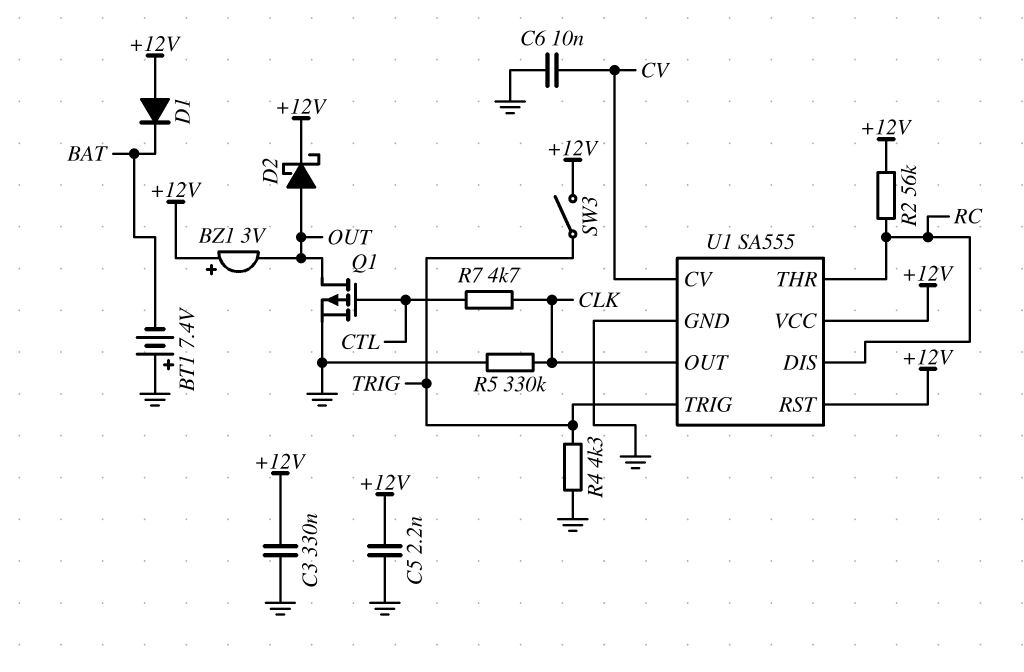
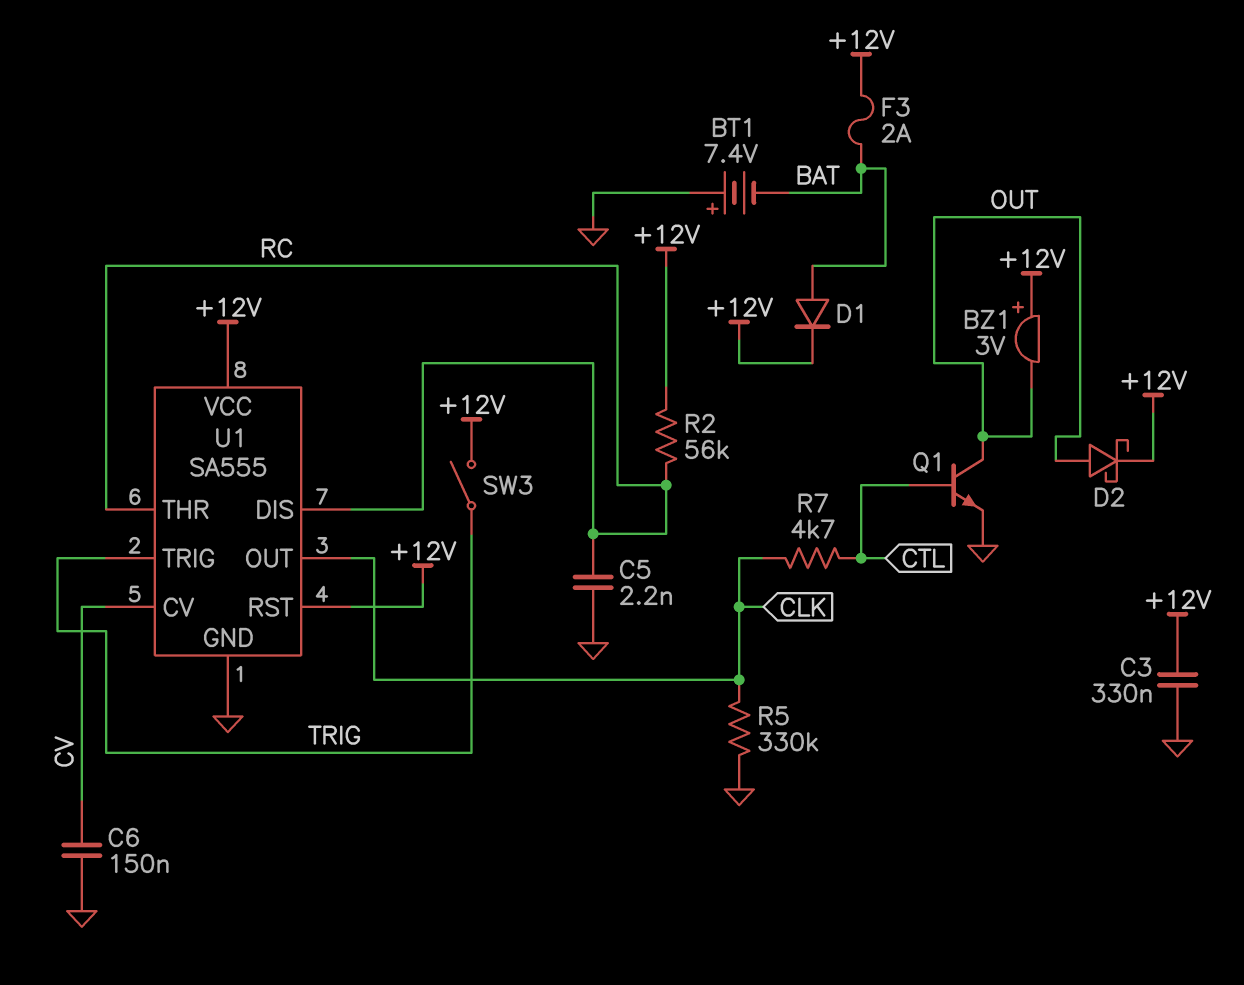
C5: 2.2nF (+12V, GND) -> 2.2nF (GND, RC)
C6: 10nF (CV, GND) -> 150nF (CV, GND)
D1: diode (A +12V, K BAT) -> diode (A BAT, K +12V)
F3: none -> 2A (+12V, BAT)
Q1: PMOS (G CTL, D OUT, S GND) -> NPN (B CTL, C OUT, E GND)
R4: 4.3k (GND, TRIG) -> none

